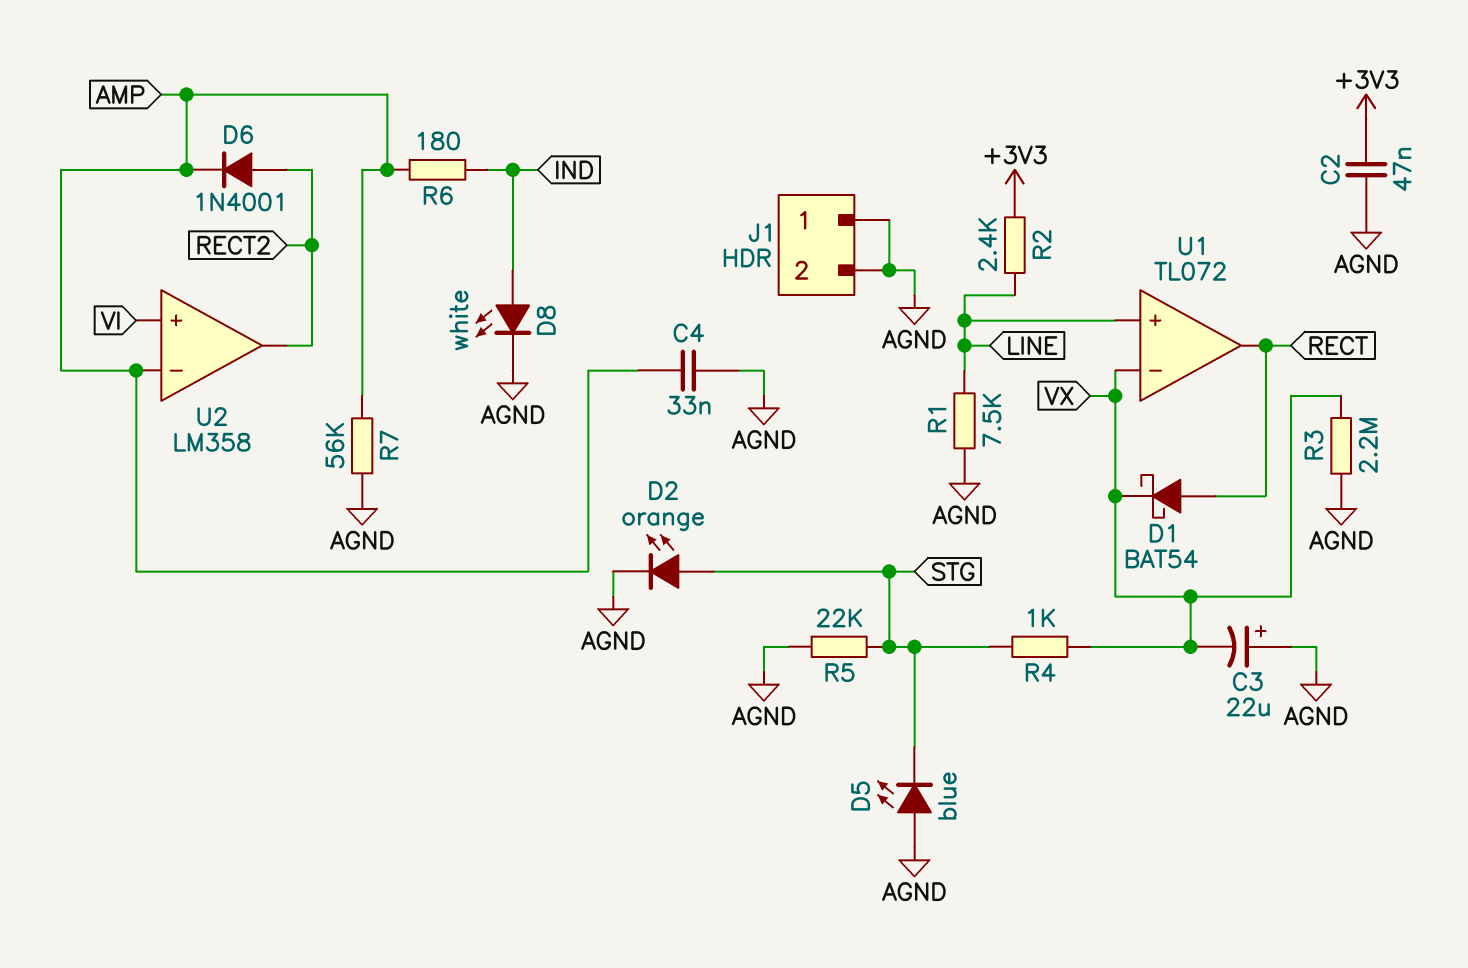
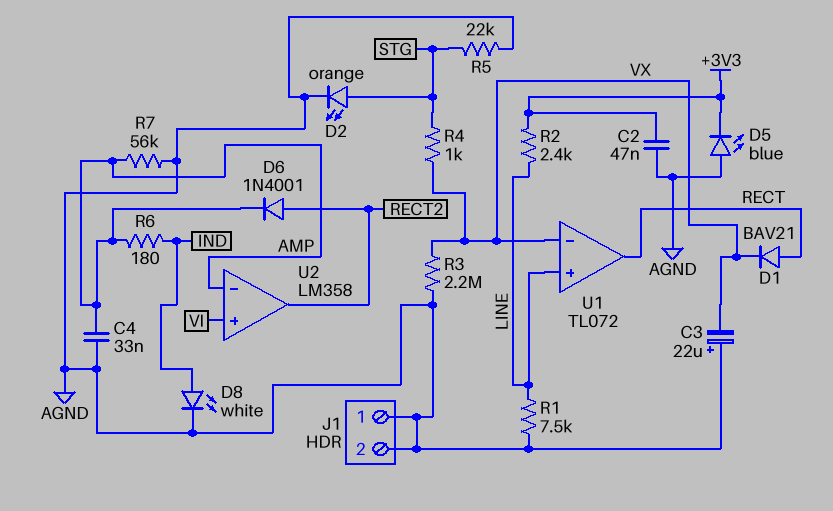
D1: schottky BAT54 (A RECT, K VX) -> diode BAV21 (A RECT, K VX)
D5: LED blue (A AGND, K STG) -> LED blue (A AGND, K +3V3)

